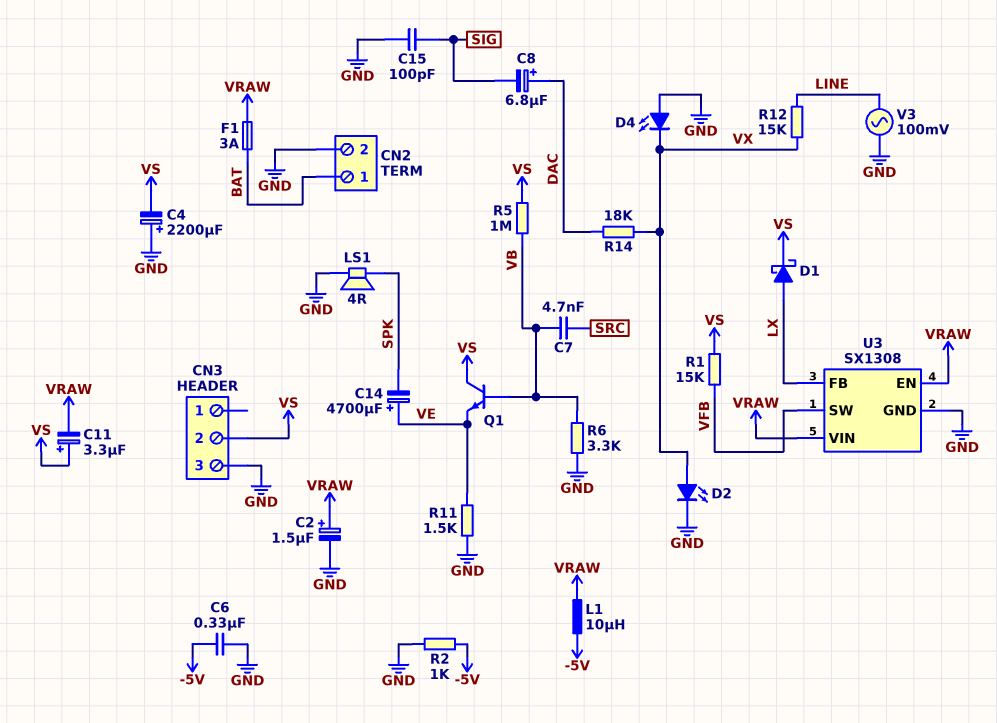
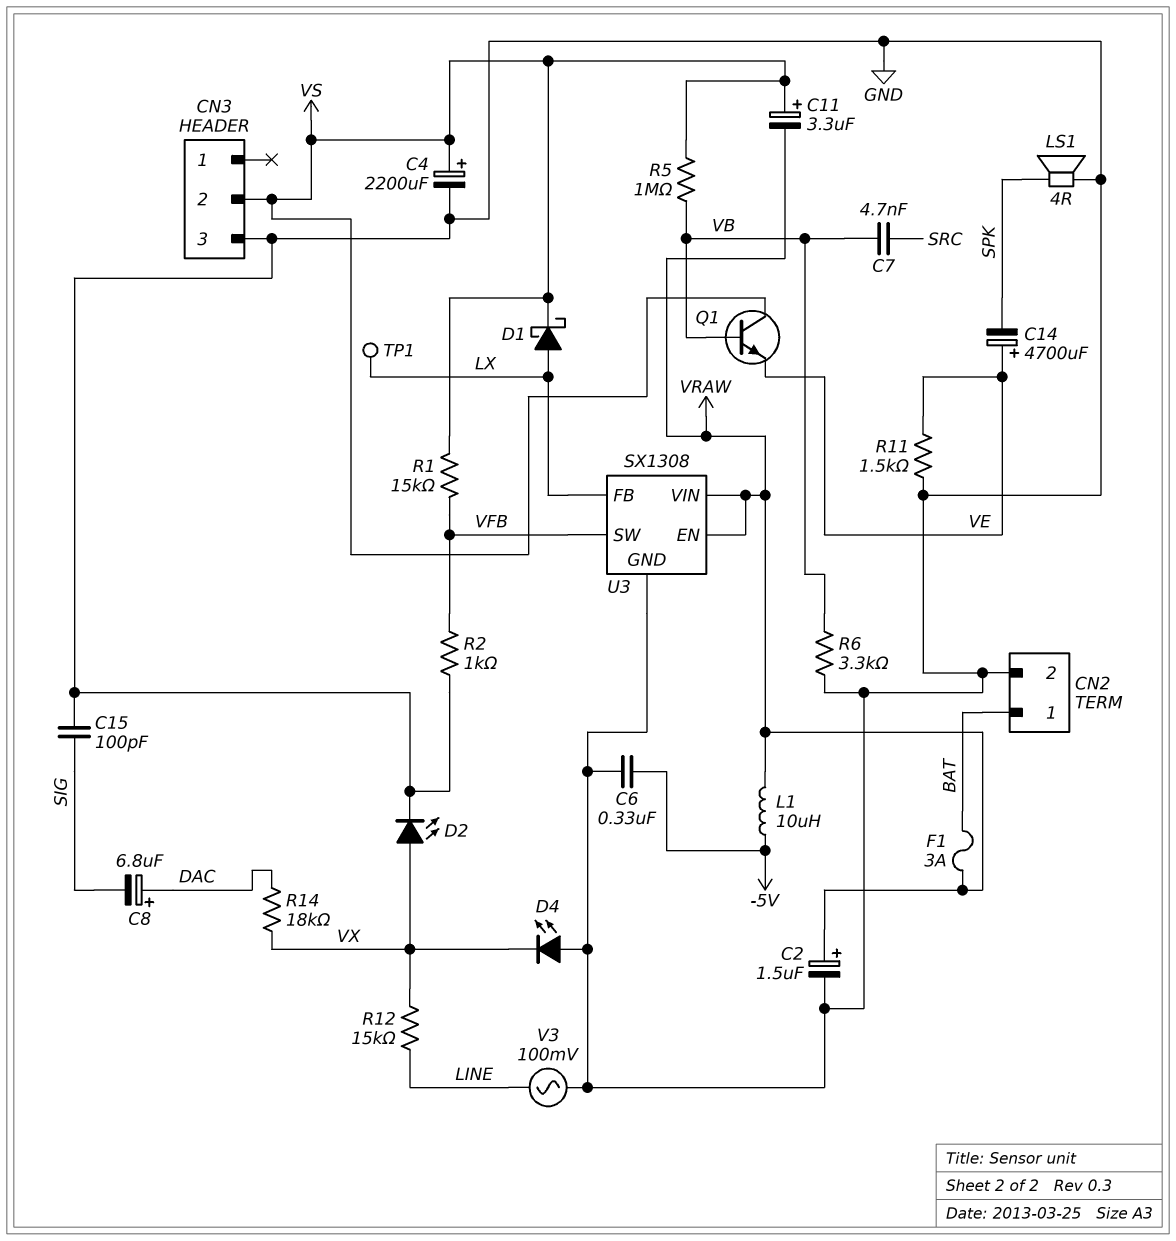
C4: 2200uF (plus GND, minus VS) -> 2200uF (plus VS, minus GND)
R2: 1k (-5V, GND) -> 1k (GND, VFB)
TP1: none -> test point (LX)

